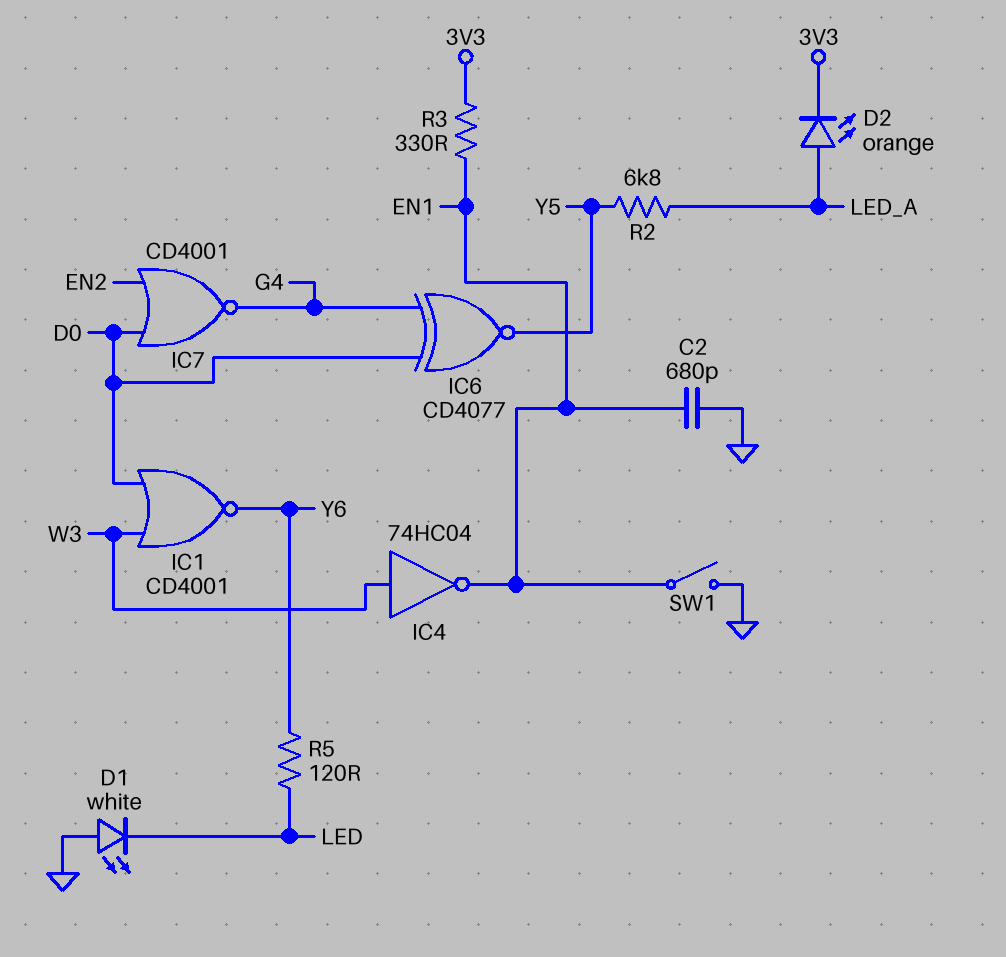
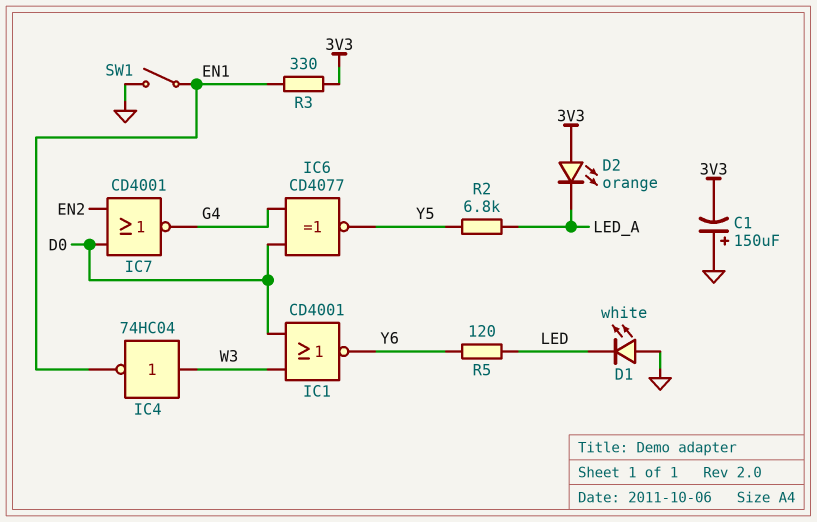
C1: none -> 150uF (plus GND, minus 3V3)
C2: 680pF (EN1, GND) -> none
D2: LED orange (A LED_A, K 3V3) -> LED orange (A 3V3, K LED_A)

